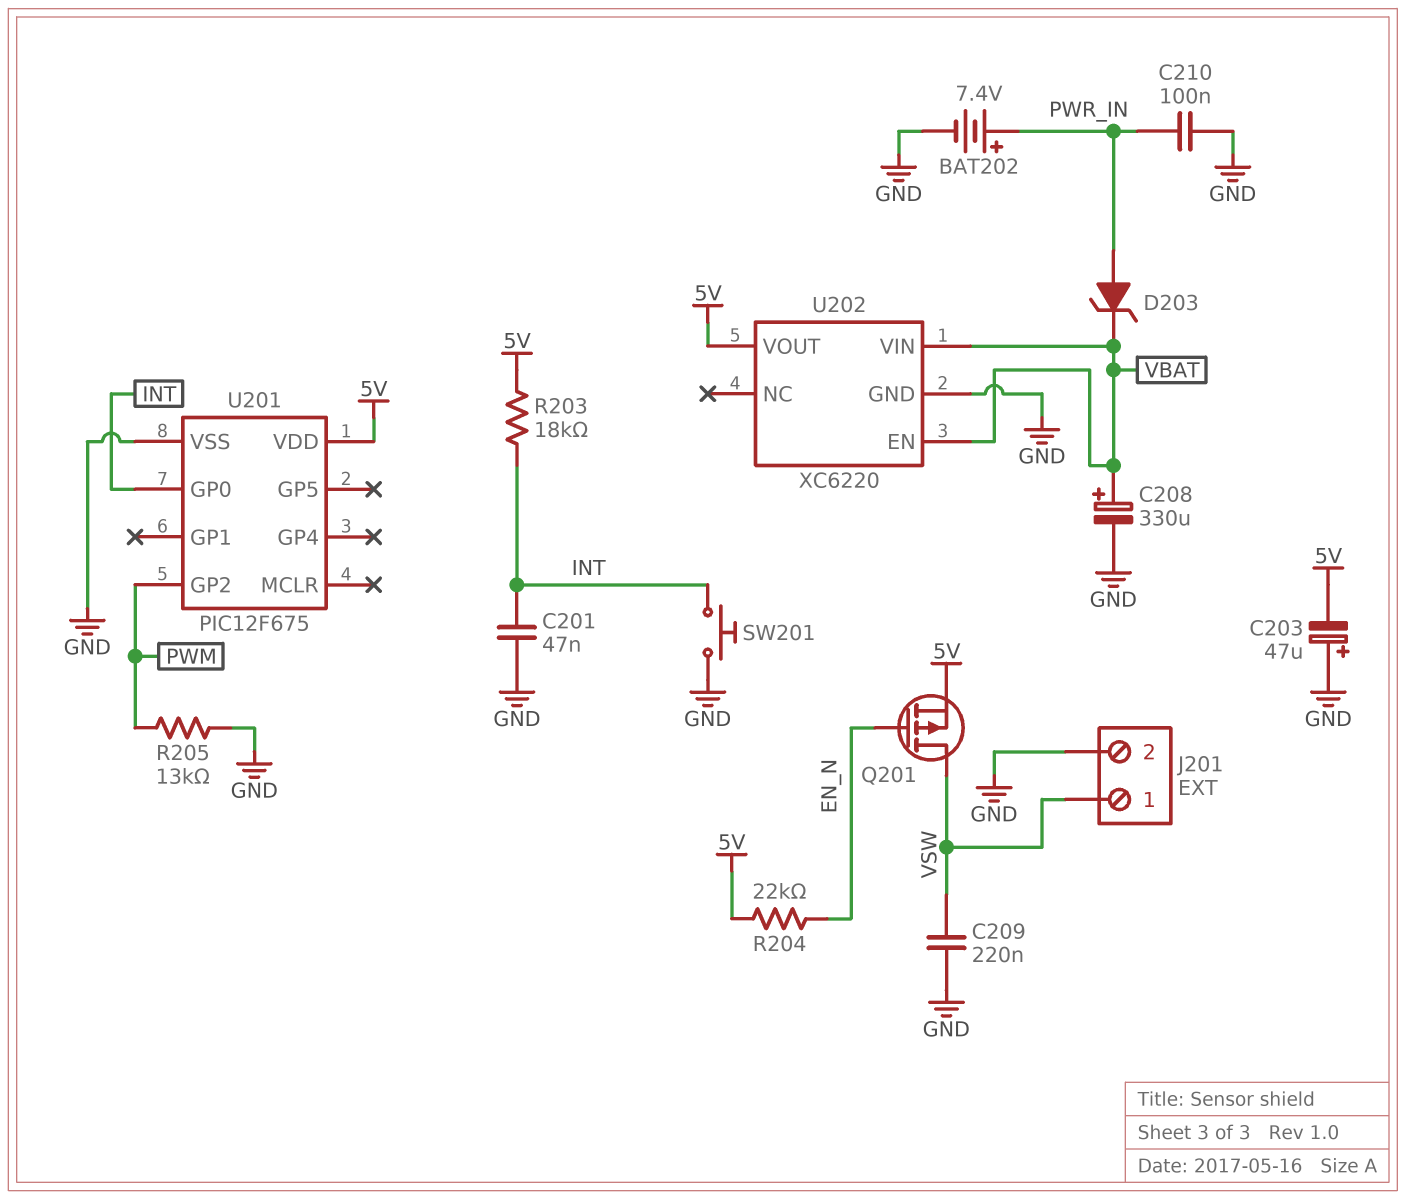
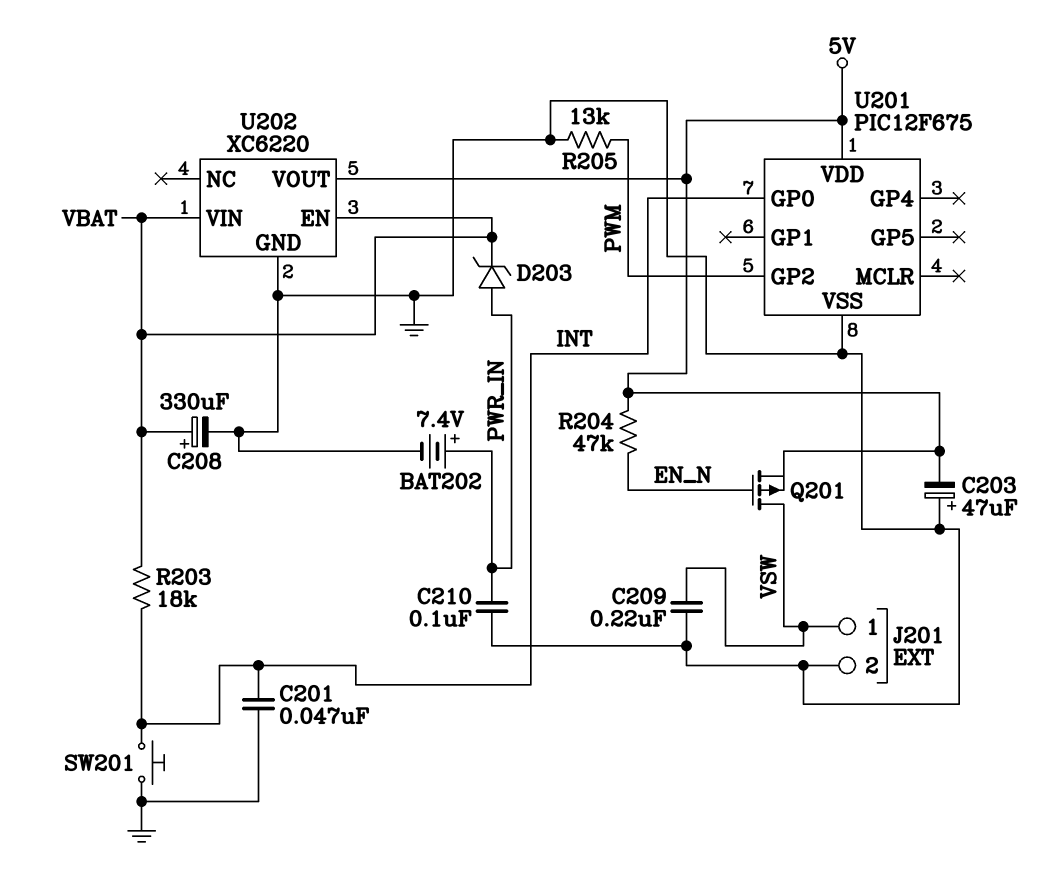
R203: 18k (5V, INT) -> 18k (INT, VBAT)
R204: 22k (5V, EN_N) -> 47k (5V, EN_N)

